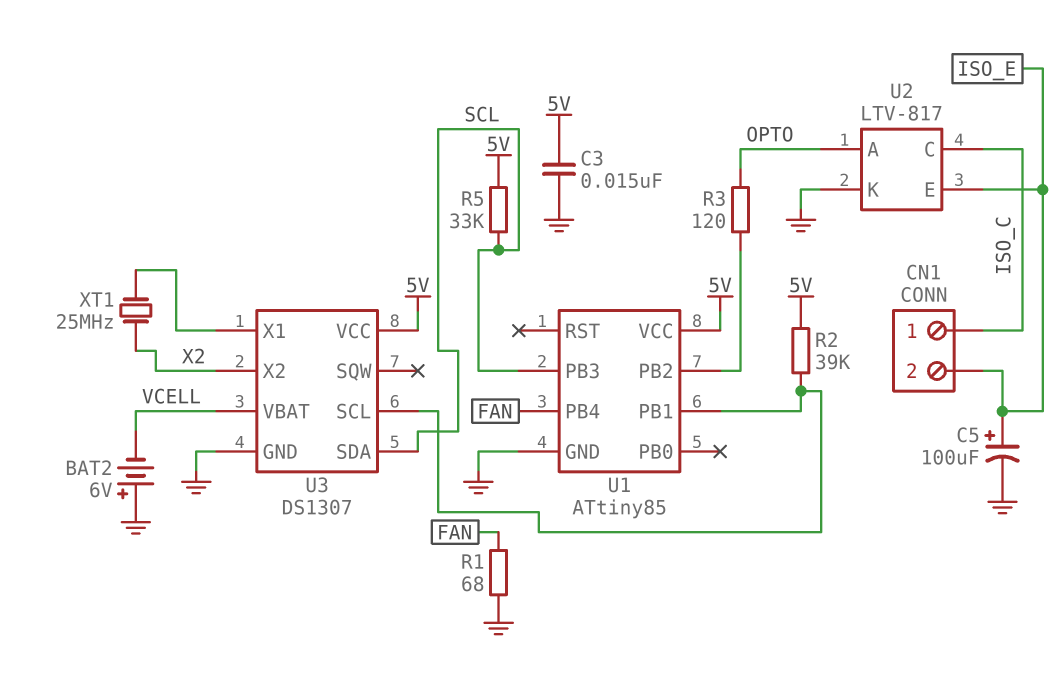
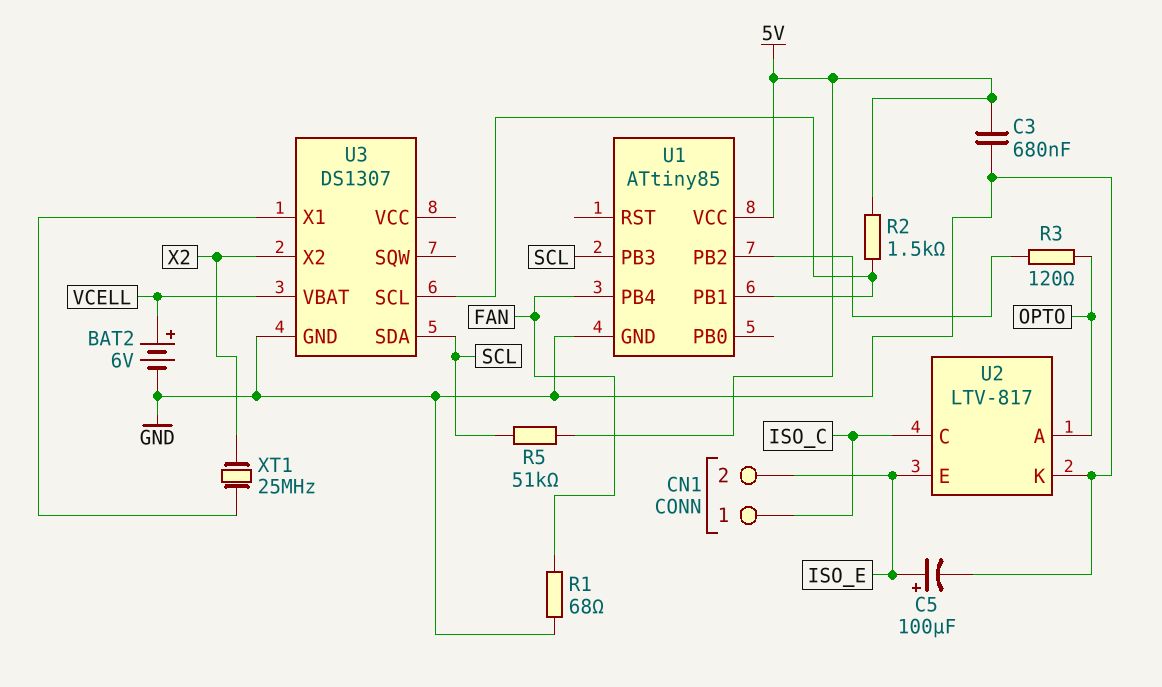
BAT2: 6V (plus GND, minus VCELL) -> 6V (plus VCELL, minus GND)
C3: 15nF (5V, GND) -> 680nF (5V, GND)
R2: 39k (5V, U1/PB1) -> 1.5k (5V, U1/PB1)
R5: 33k (5V, SCL) -> 51k (5V, SCL)
U3 pin VCC: 5V -> none

